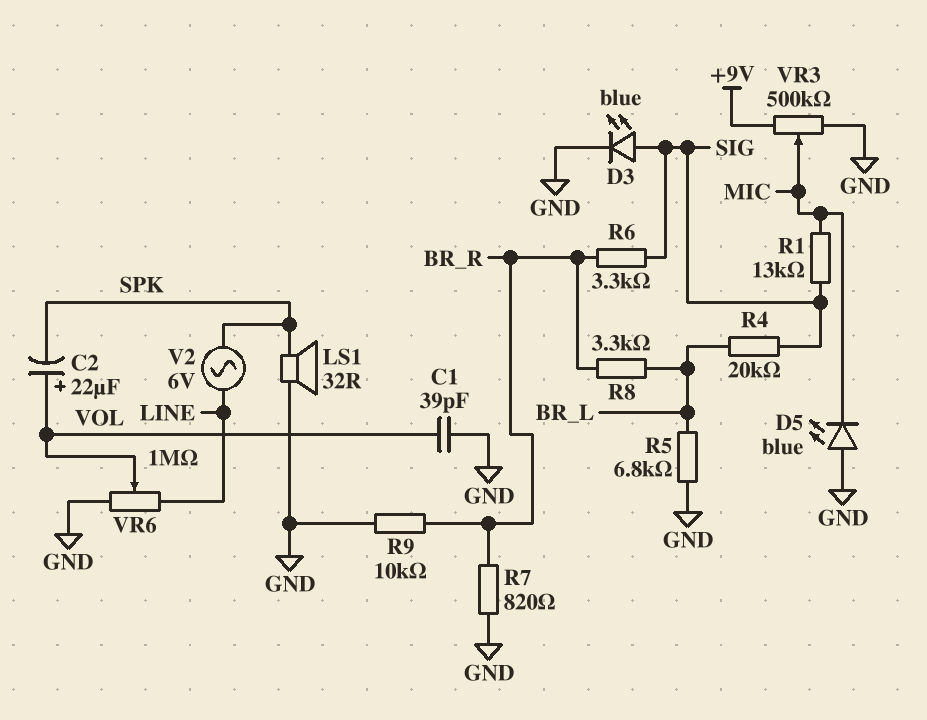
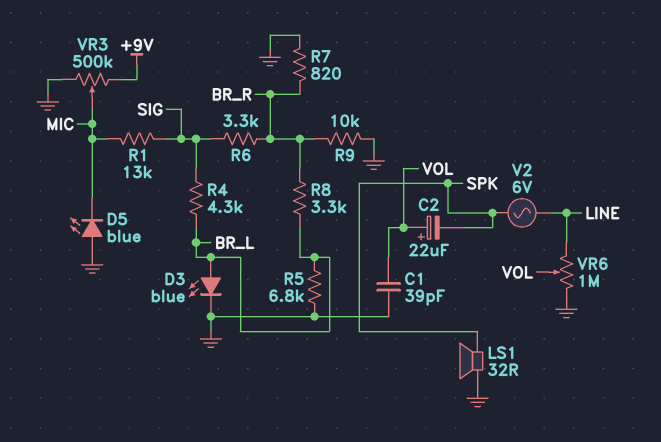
D3: LED blue (A SIG, K GND) -> LED blue (A BR_L, K GND)
R4: 20k (BR_L, SIG) -> 4.3k (BR_L, SIG)

